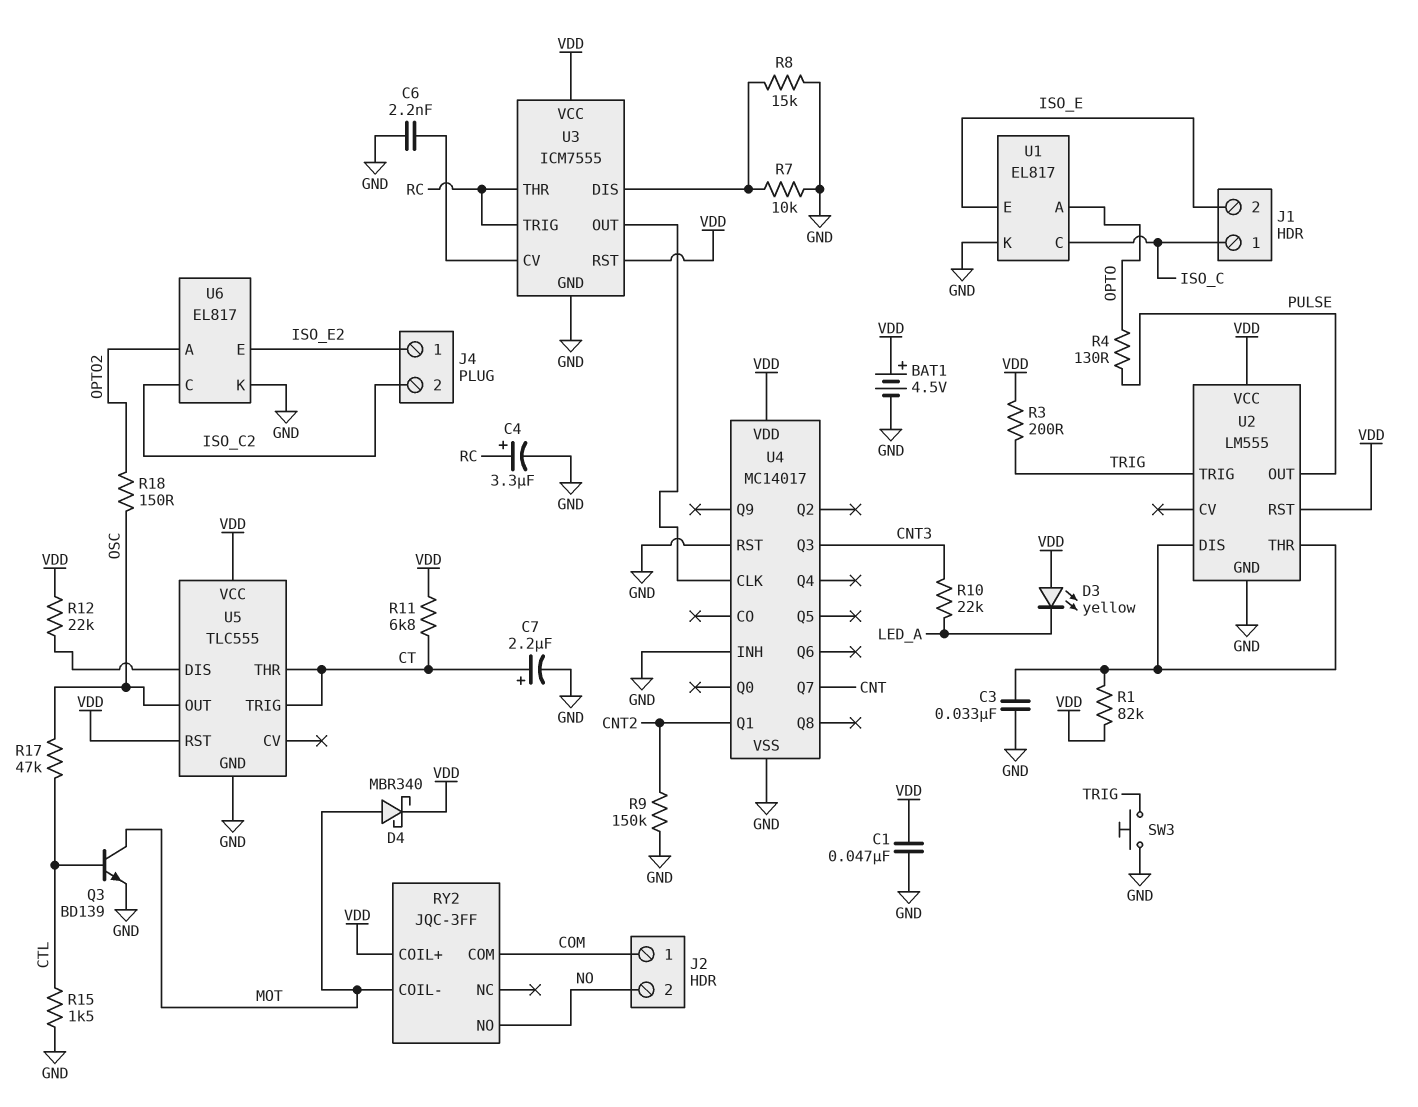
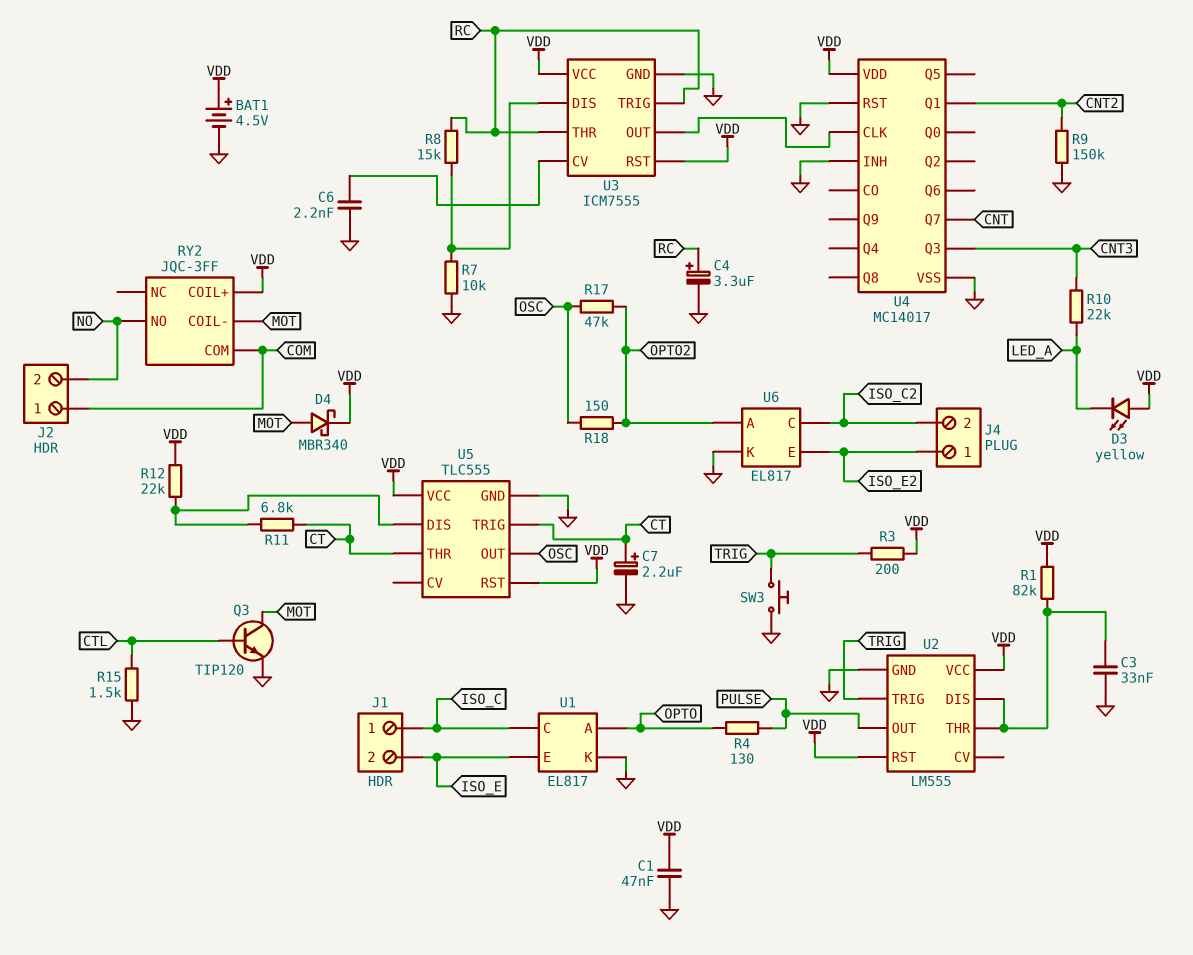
Q3: NPN BD139 (B CTL, C MOT, E GND) -> NPN TIP120 (B CTL, C MOT, E GND)
R8: 15k (GND, U3/DIS) -> 15k (RC, U3/DIS)
R11: 6.8k (CT, VDD) -> 6.8k (CT, U5/DIS)
R17: 47k (CTL, OSC) -> 47k (OPTO2, OSC)

